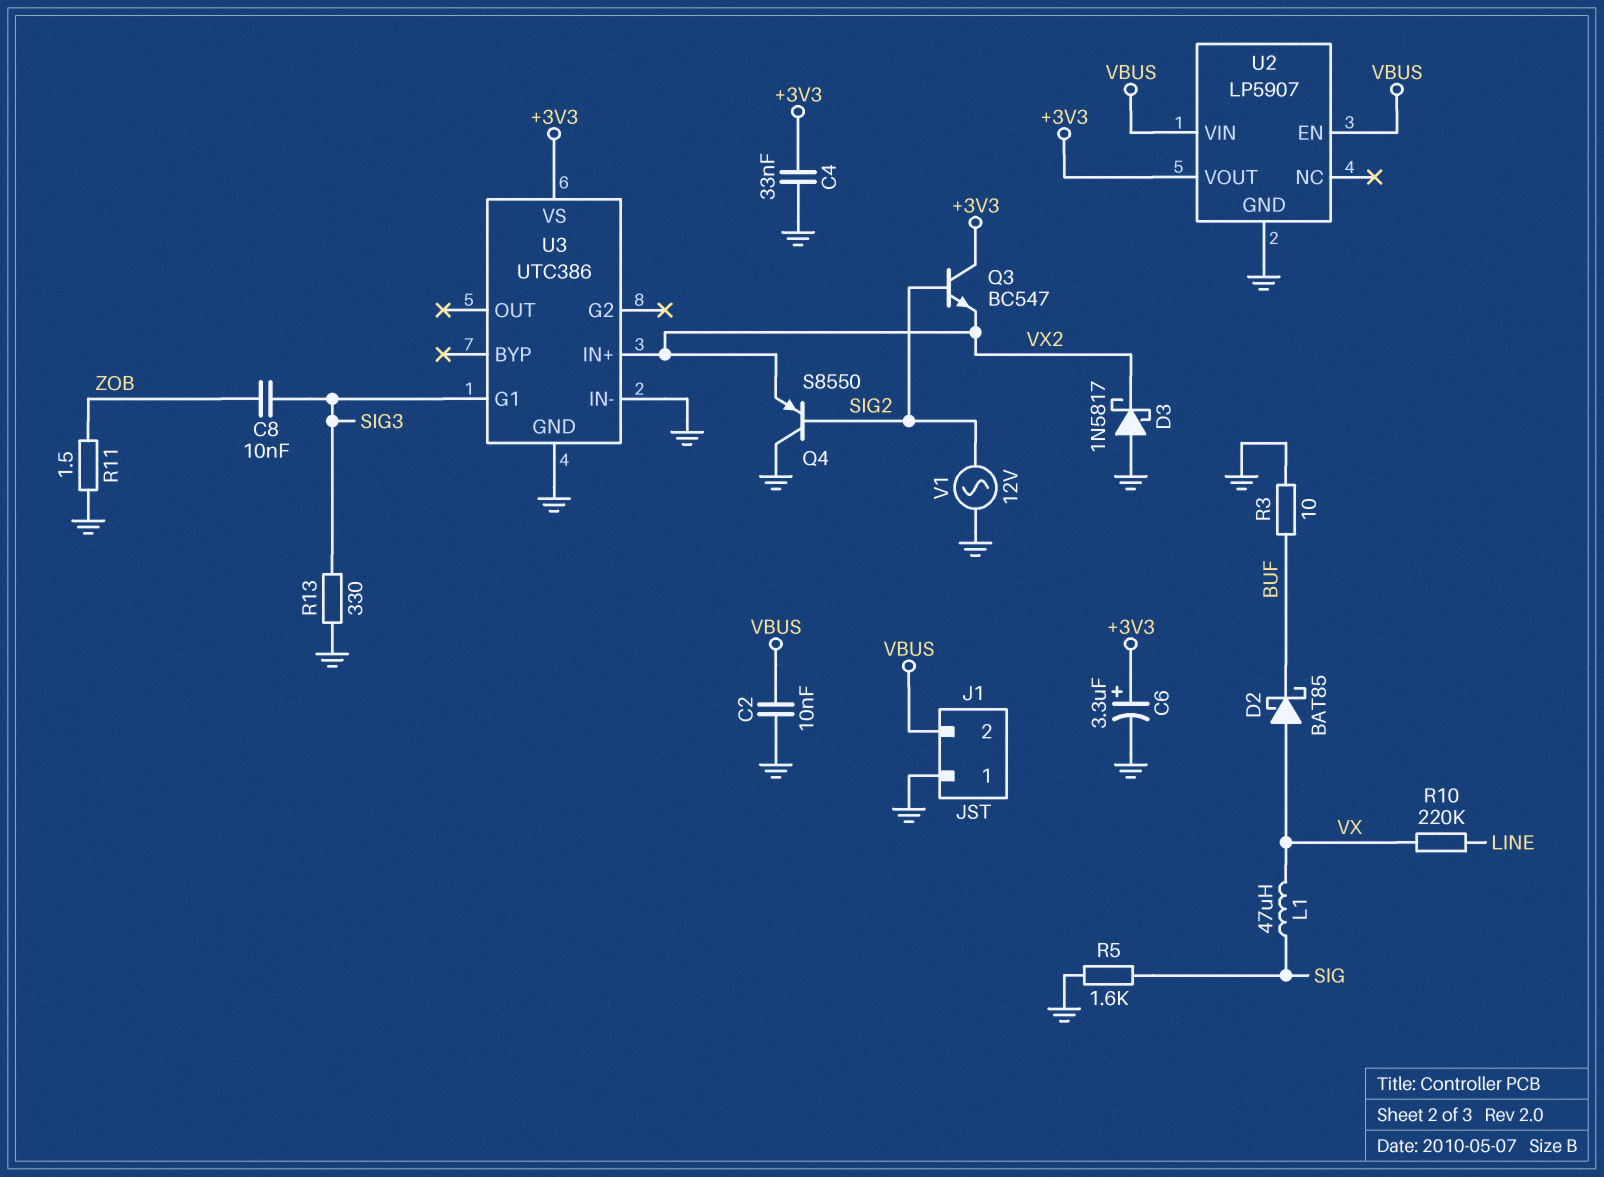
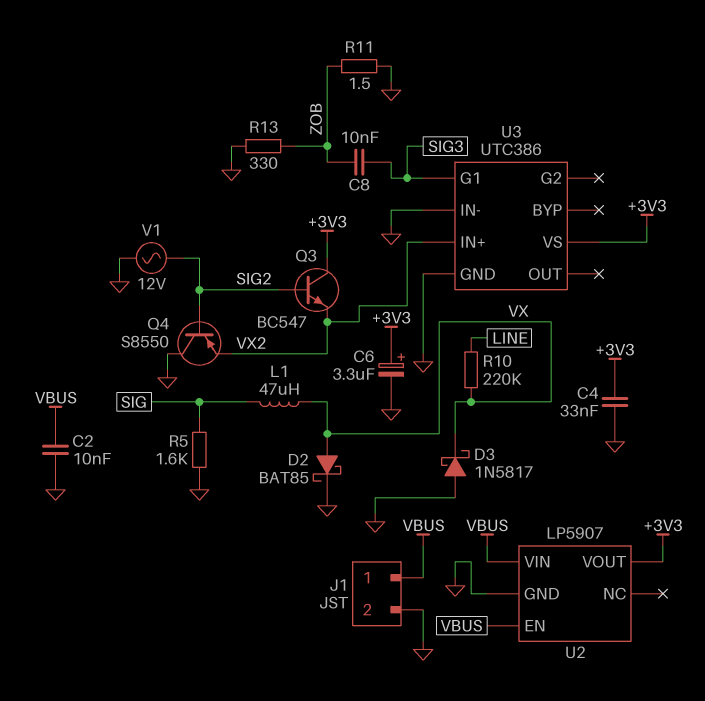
D2: schottky BAT85 (A VX, K BUF) -> schottky BAT85 (A VX, K GND)
D3: schottky 1N5817 (A GND, K VX2) -> schottky 1N5817 (A GND, K VX)
J1 pin 1: GND -> VBUS
J1 pin 2: VBUS -> GND
R3: 10 (BUF, GND) -> none
R13: 330 (GND, SIG3) -> 330 (GND, ZOB)

